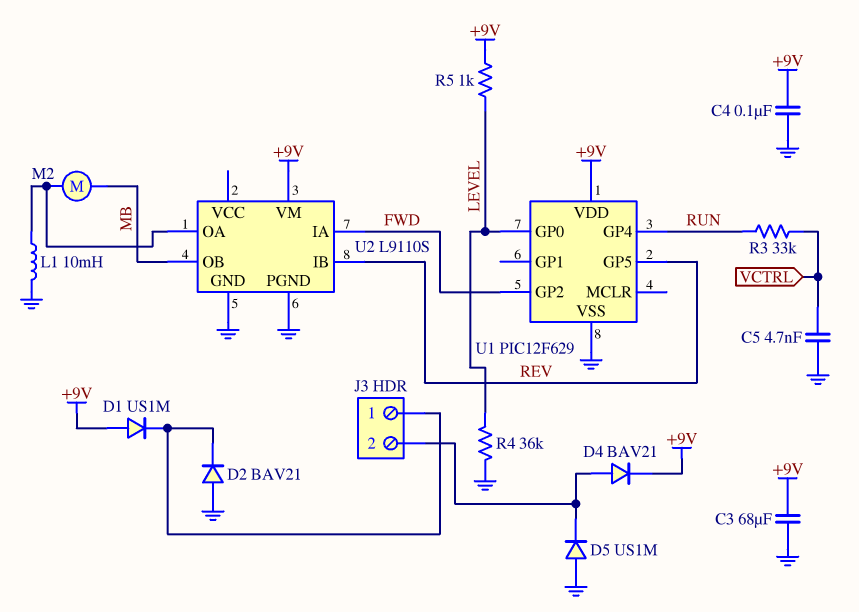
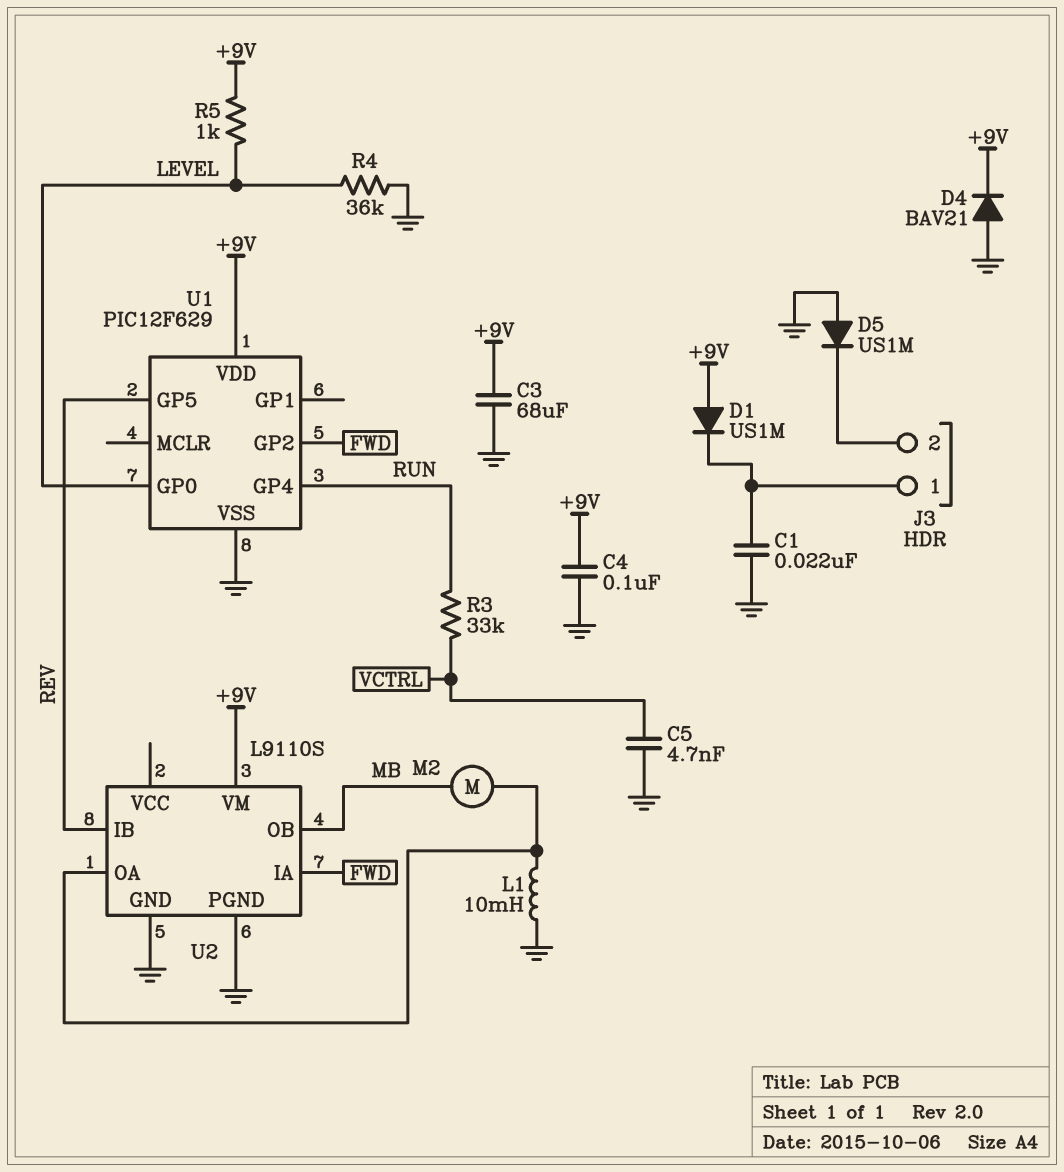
C1: none -> 22nF (GND, J3/1)
D2: diode BAV21 (A GND, K J3/1) -> none
D4: diode BAV21 (A J3/2, K +9V) -> diode BAV21 (A GND, K +9V)

